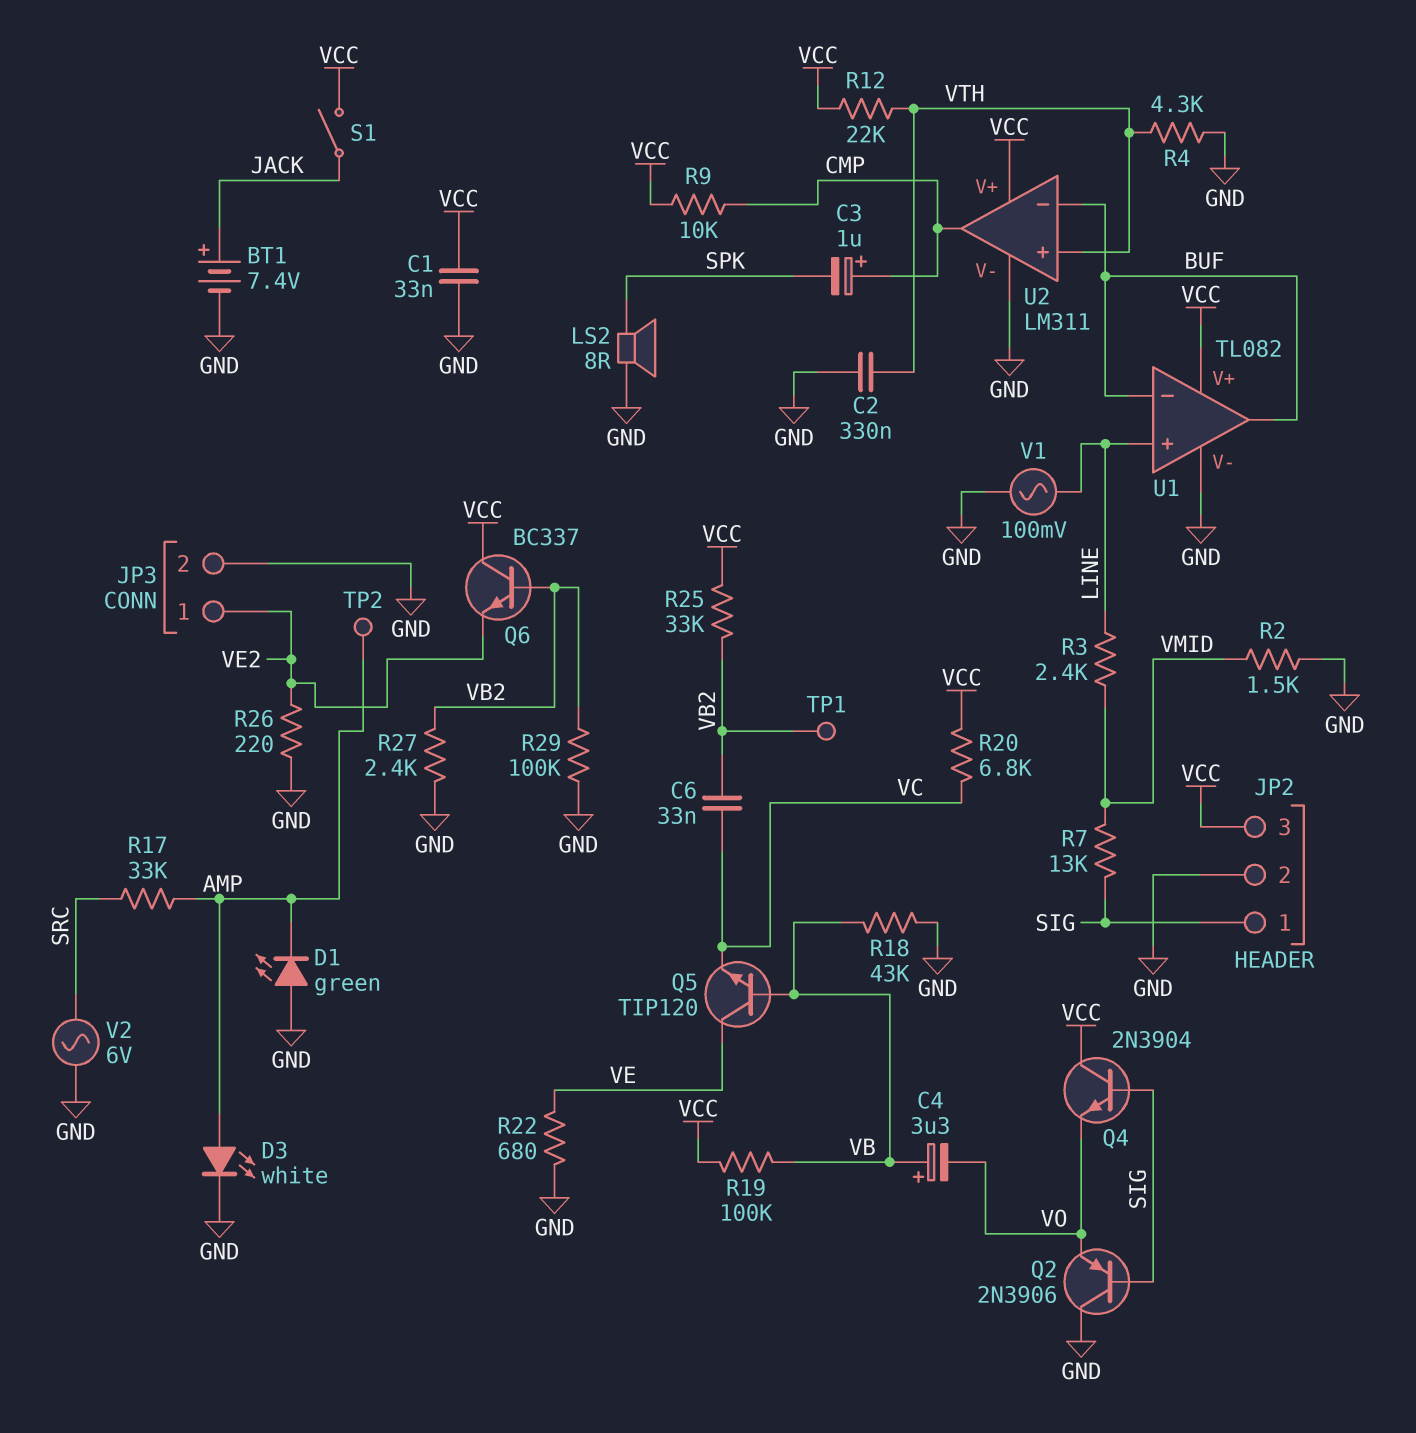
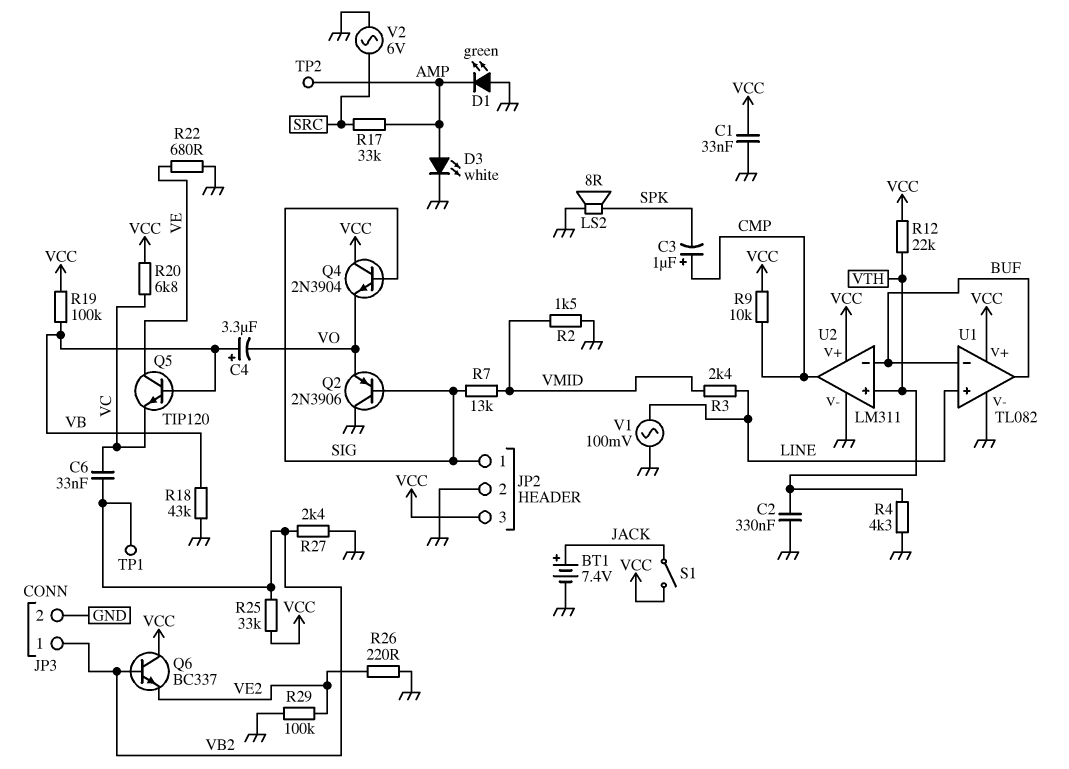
JP3 pin 1: VE2 -> VB2
R29: 100k (GND, VB2) -> 100k (GND, VE2)

